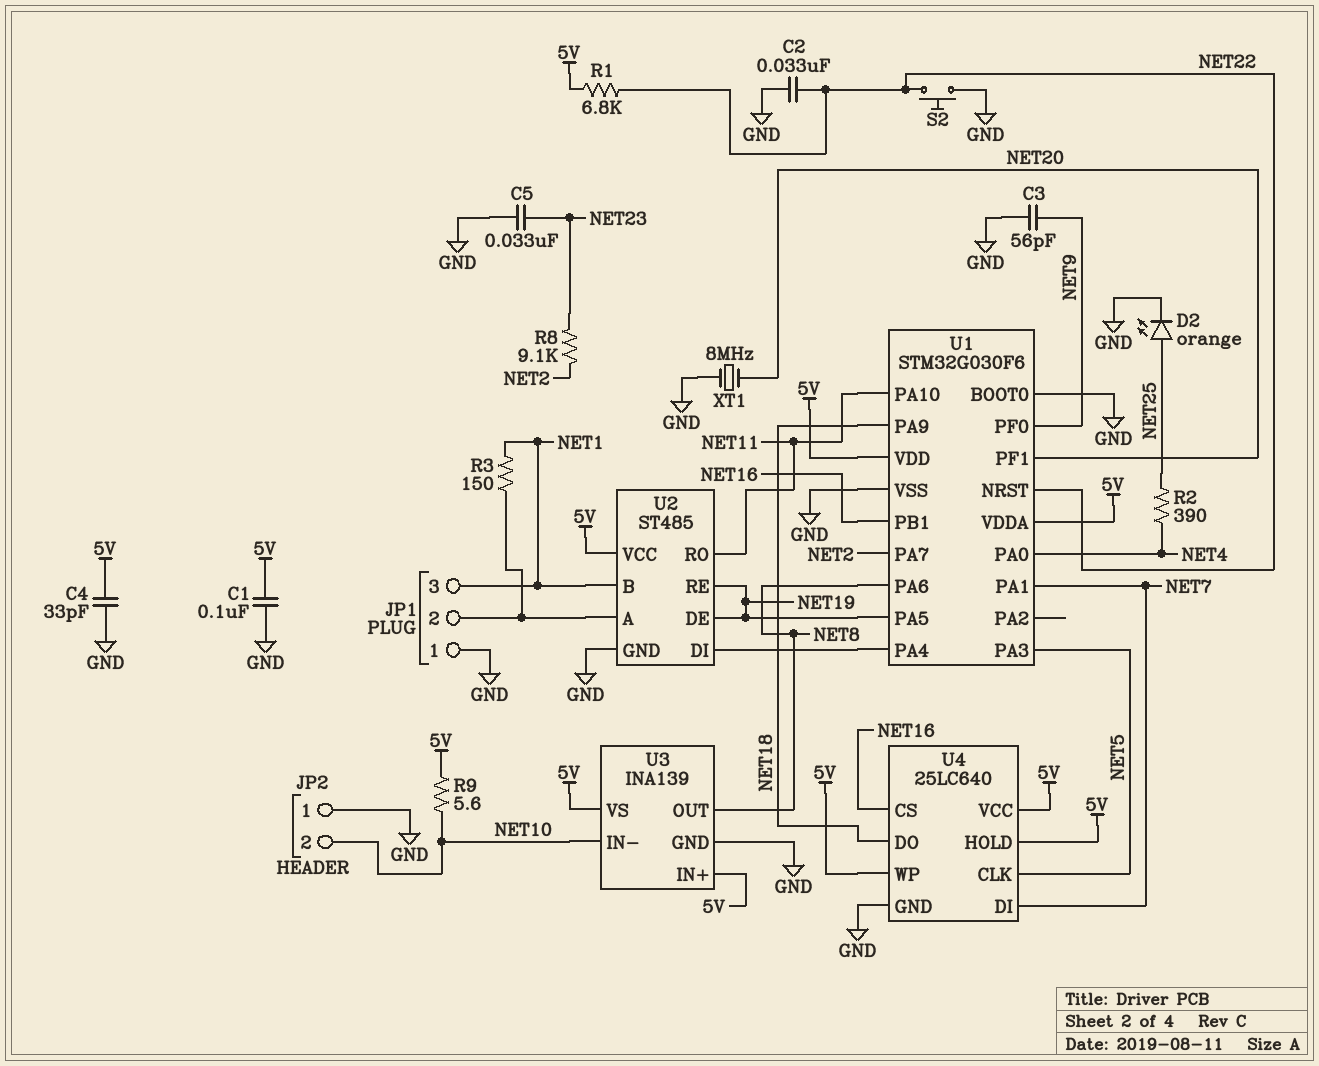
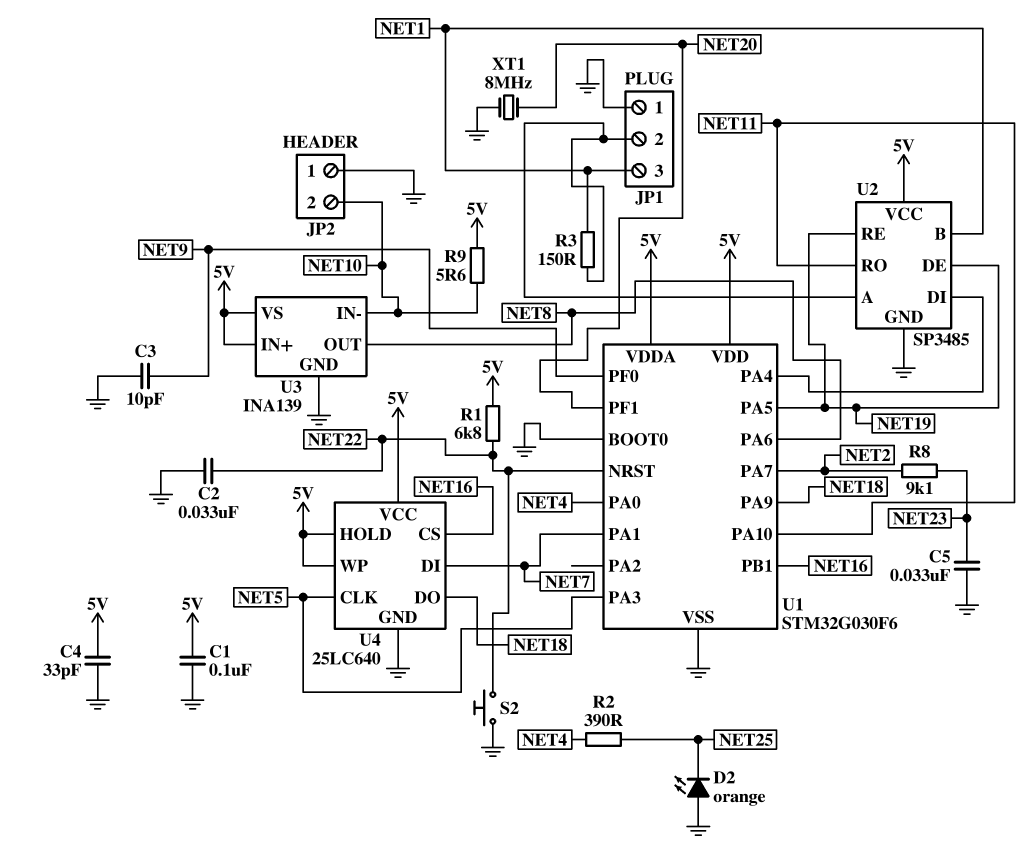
C3: 56pF (GND, NET9) -> 10pF (GND, NET9)
D2: LED orange (A NET25, K GND) -> LED orange (A GND, K NET25)
U2: ST485 -> SP3485

